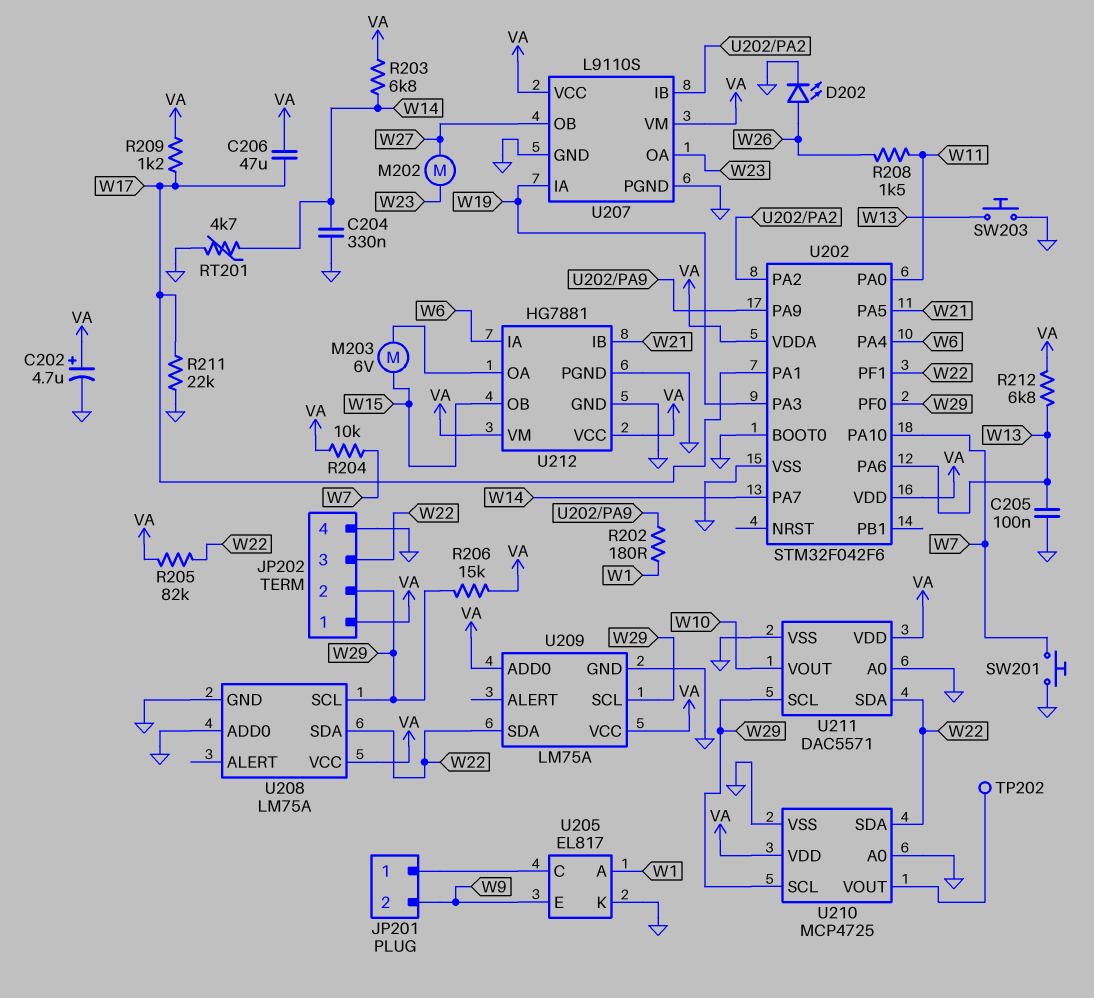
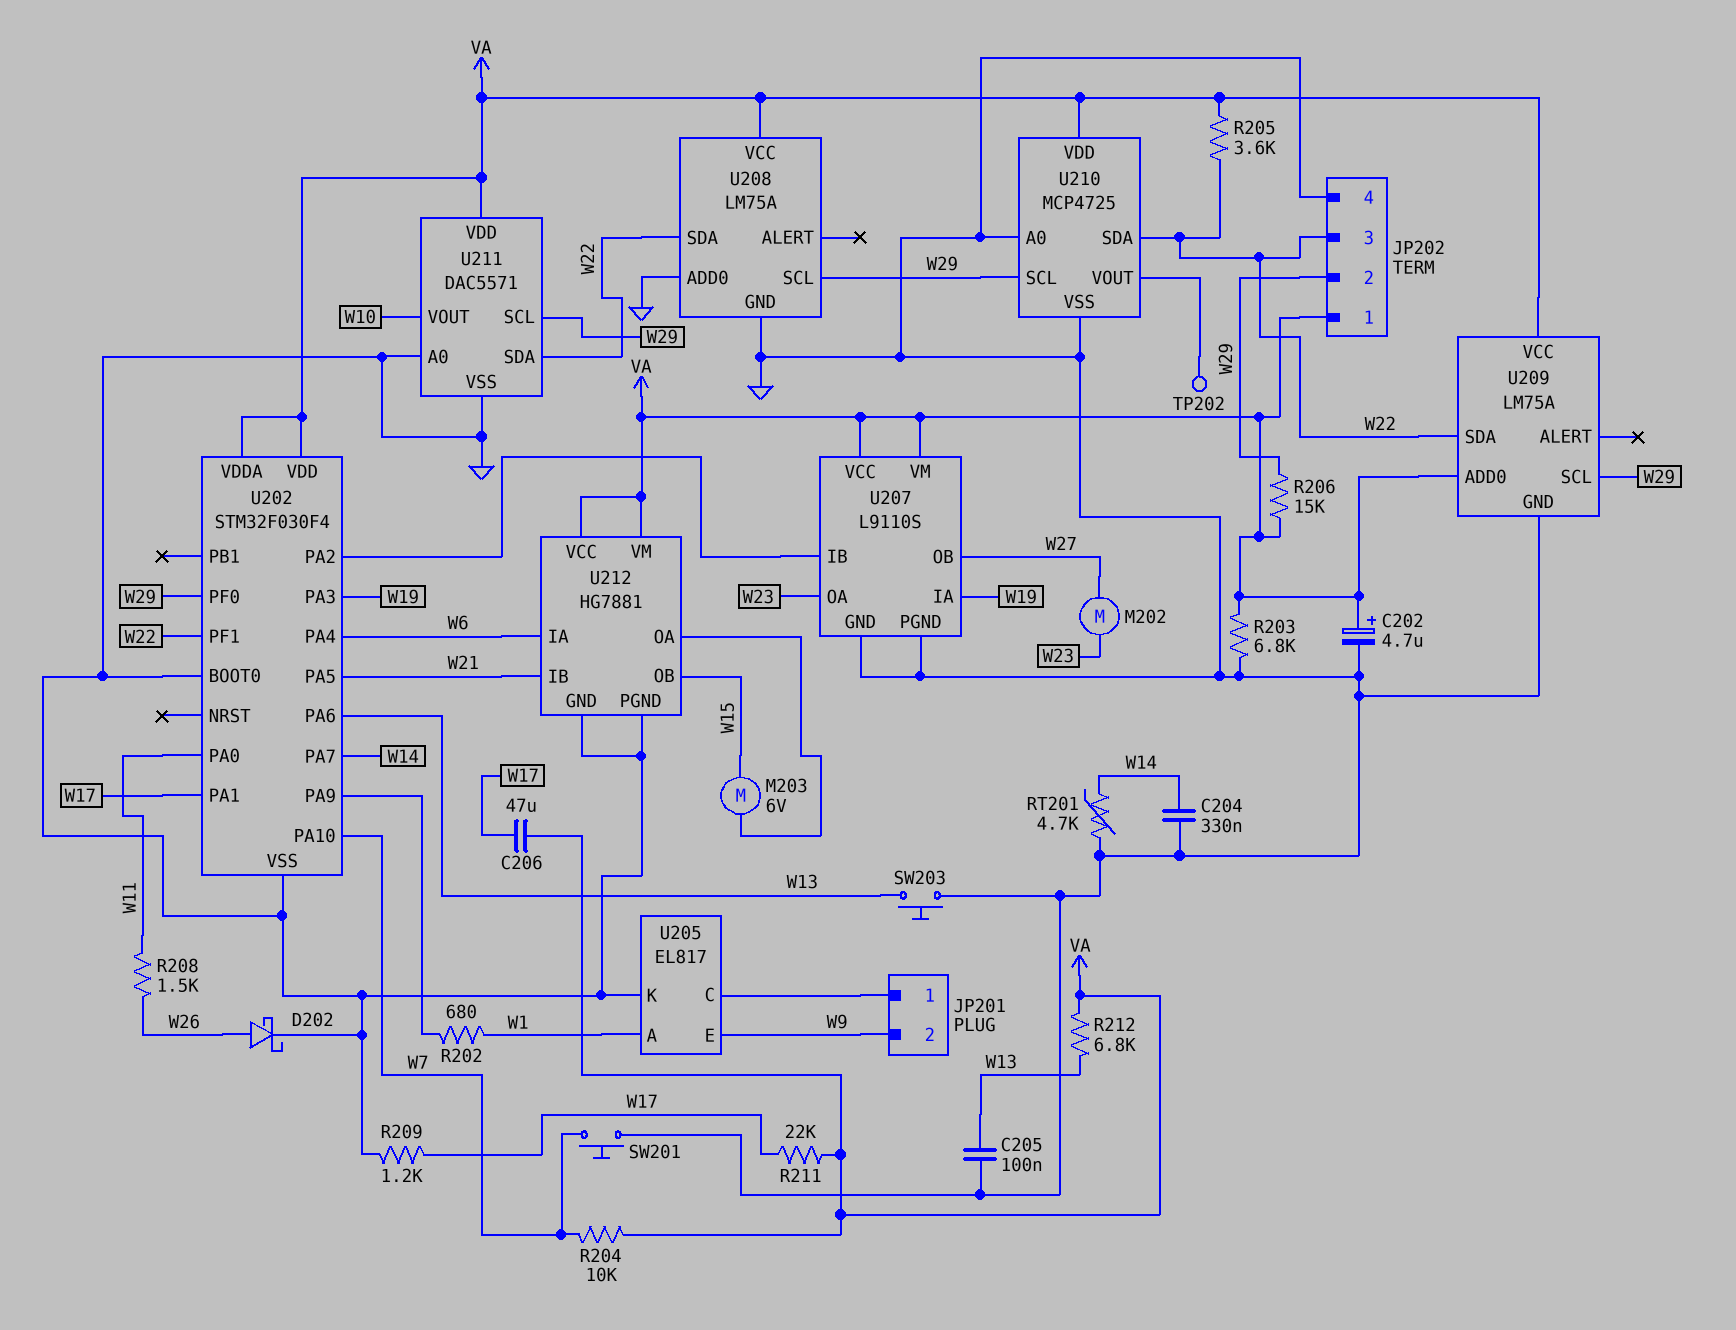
D202: LED (A W26, K GND) -> schottky (A W26, K GND)
R202: 180 (U202/PA9, W1) -> 680 (U202/PA9, W1)
R203: 6.8k (VA, W14) -> 6.8k (GND, VA)
R205: 82k (VA, W22) -> 3.6k (VA, W22)
R209: 1.2k (VA, W17) -> 1.2k (GND, W17)
R211: 22k (GND, W17) -> 22k (VA, W17)
U202: STM32F042F6 -> STM32F030F4

